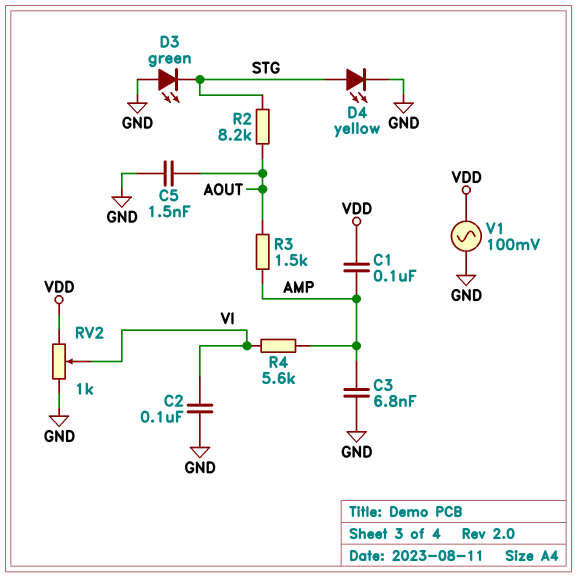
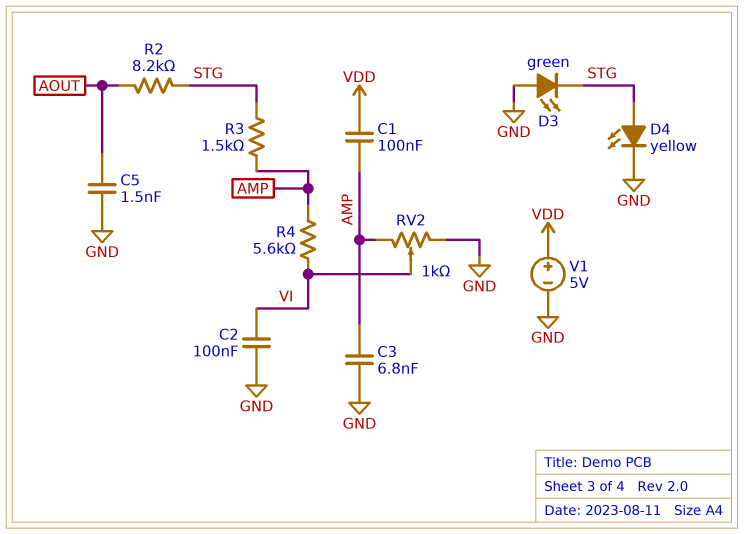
R3: 1.5k (AMP, AOUT) -> 1.5k (AMP, STG)
RV2: 1k (GND, VDD, wiper VI) -> 1k (AMP, GND, wiper VI)
V1: AC 100mV (GND, VDD) -> 5V (plus VDD, minus GND)

